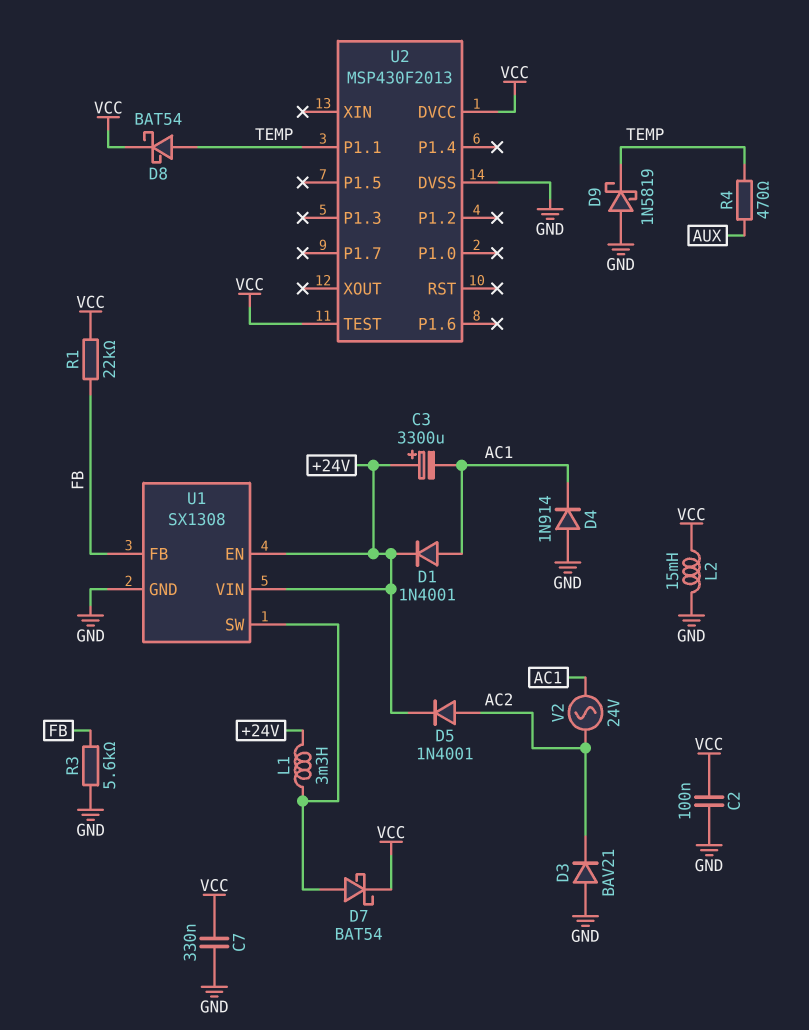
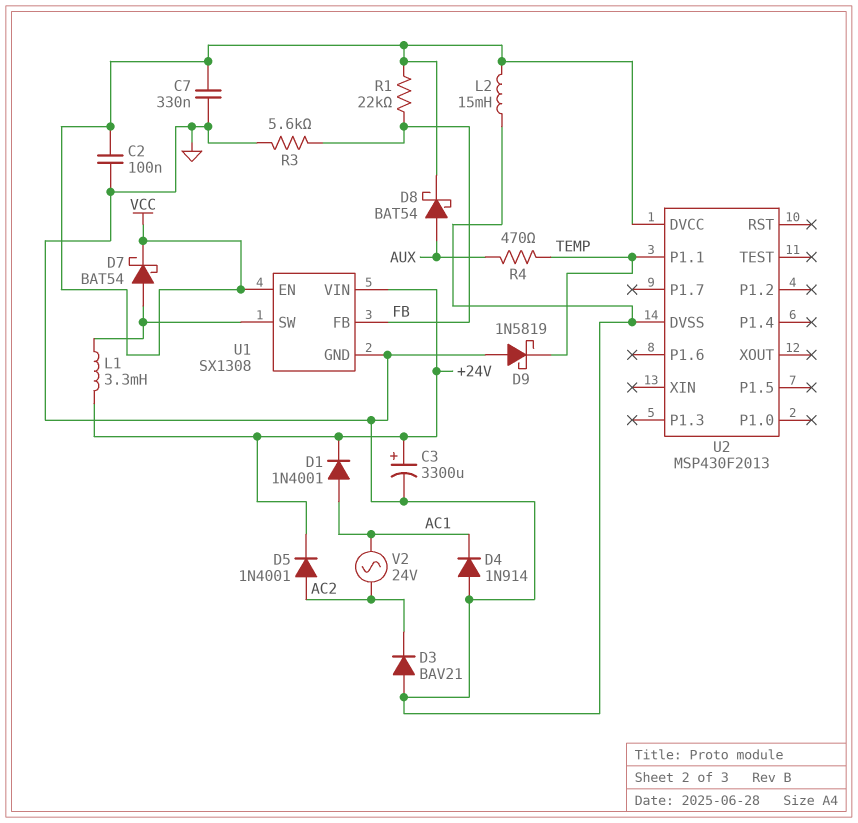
C3: 3300uF (plus +24V, minus AC1) -> 3300uF (plus +24V, minus GND)
D8: schottky BAT54 (A TEMP, K VCC) -> schottky BAT54 (A AUX, K VCC)
U1 pin EN: +24V -> VCC
U2 pin TEST: VCC -> none

